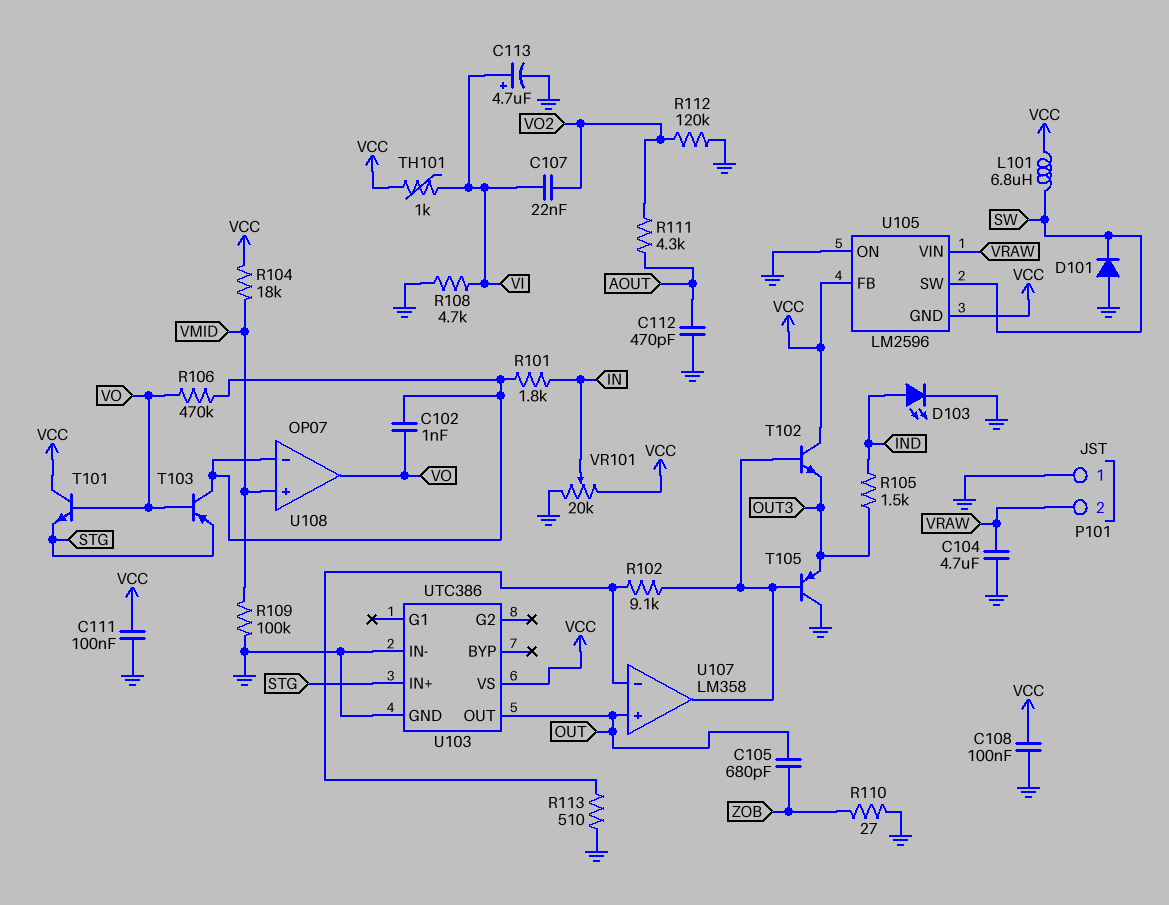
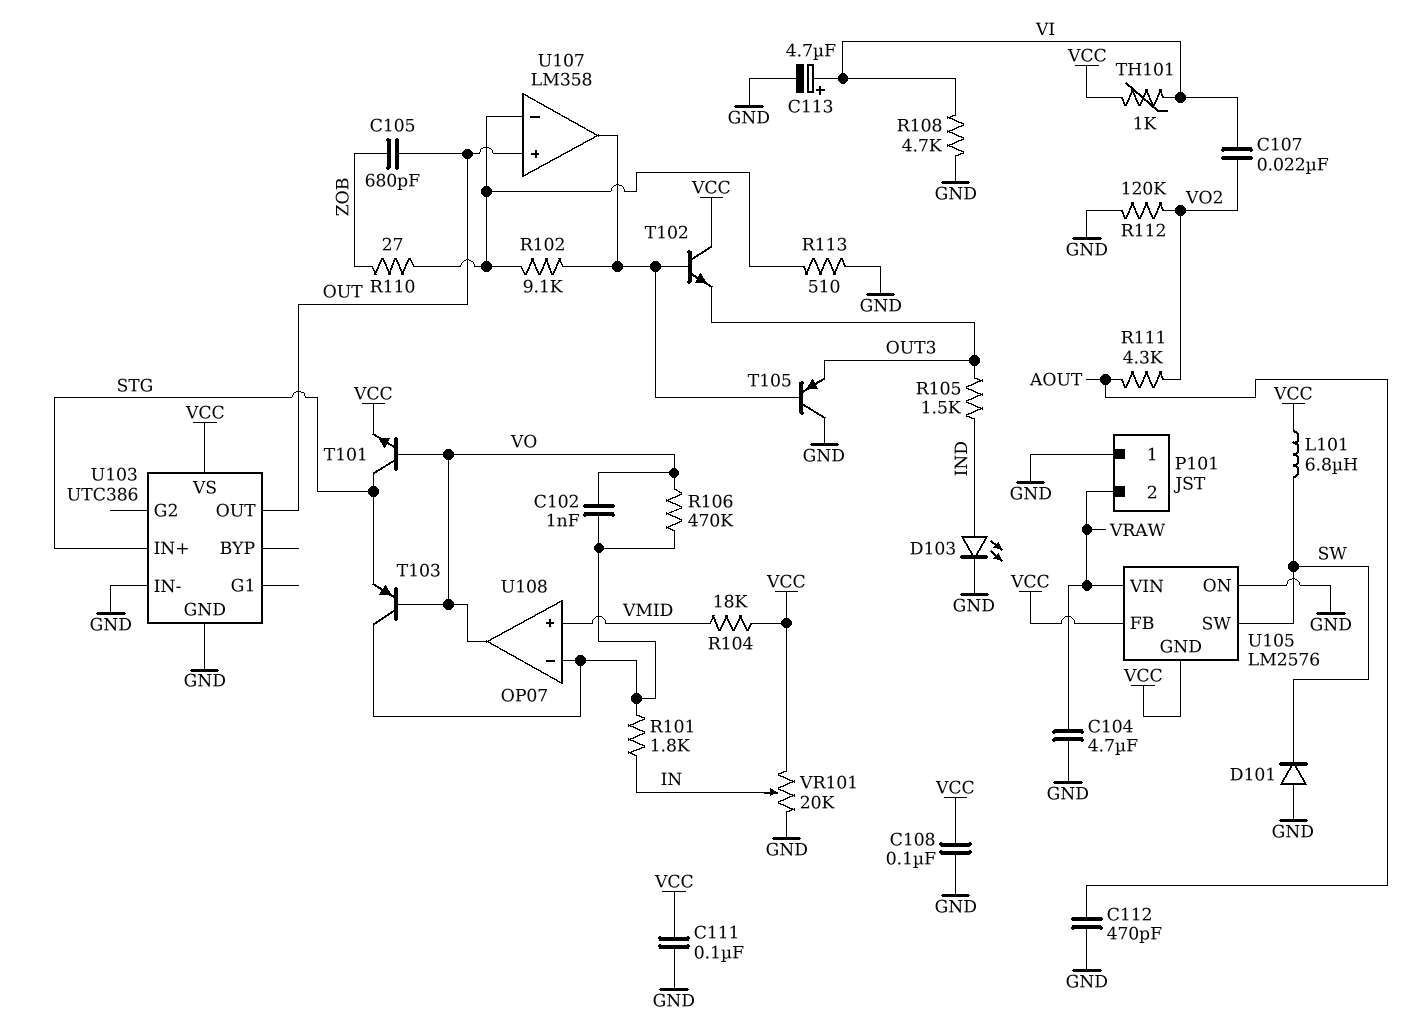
R109: 100k (GND, VMID) -> none
R110: 27 (GND, ZOB) -> 27 (U107/in-, ZOB)
T101: NPN (B VO, C VCC, E STG) -> NPN (B VO, C STG, E VCC)
U105: LM2596 -> LM2576

